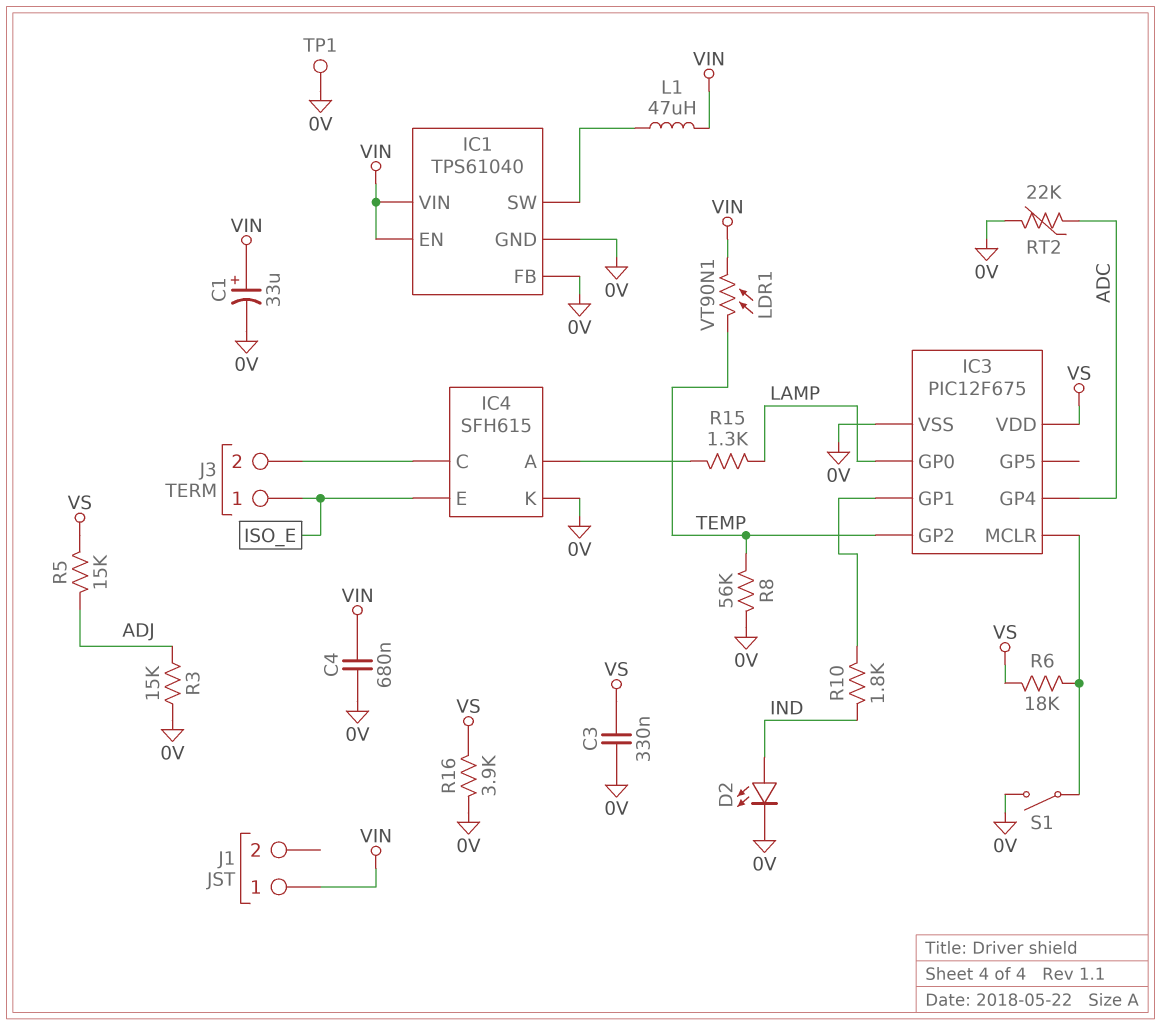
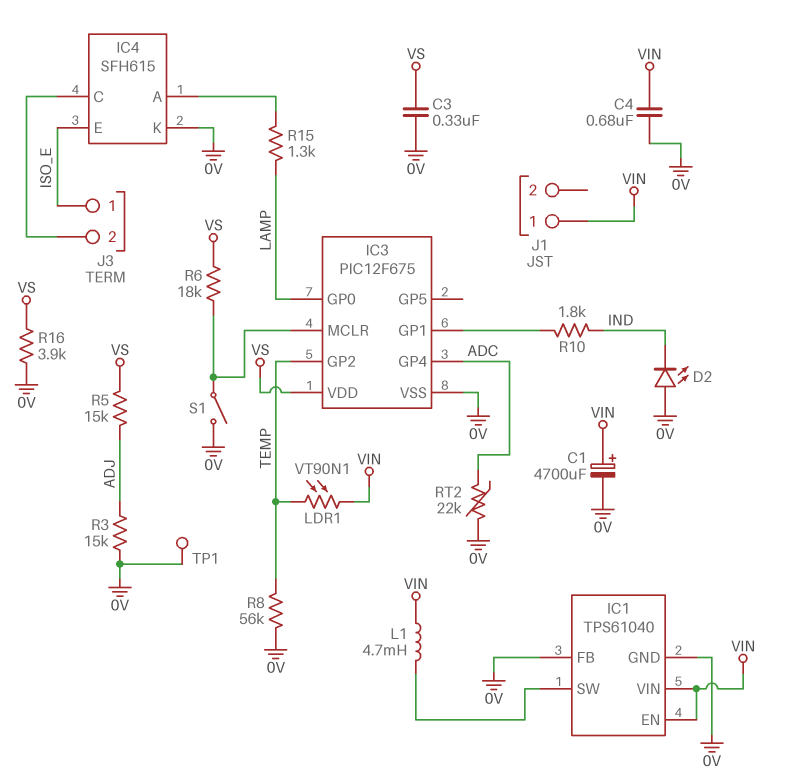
C1: 33uF (plus VIN, minus 0V) -> 4700uF (plus VIN, minus 0V)
D2: LED (A IND, K 0V) -> LED (A 0V, K IND)
L1: 47uH (IC1/SW, VIN) -> 4.7mH (IC1/SW, VIN)

